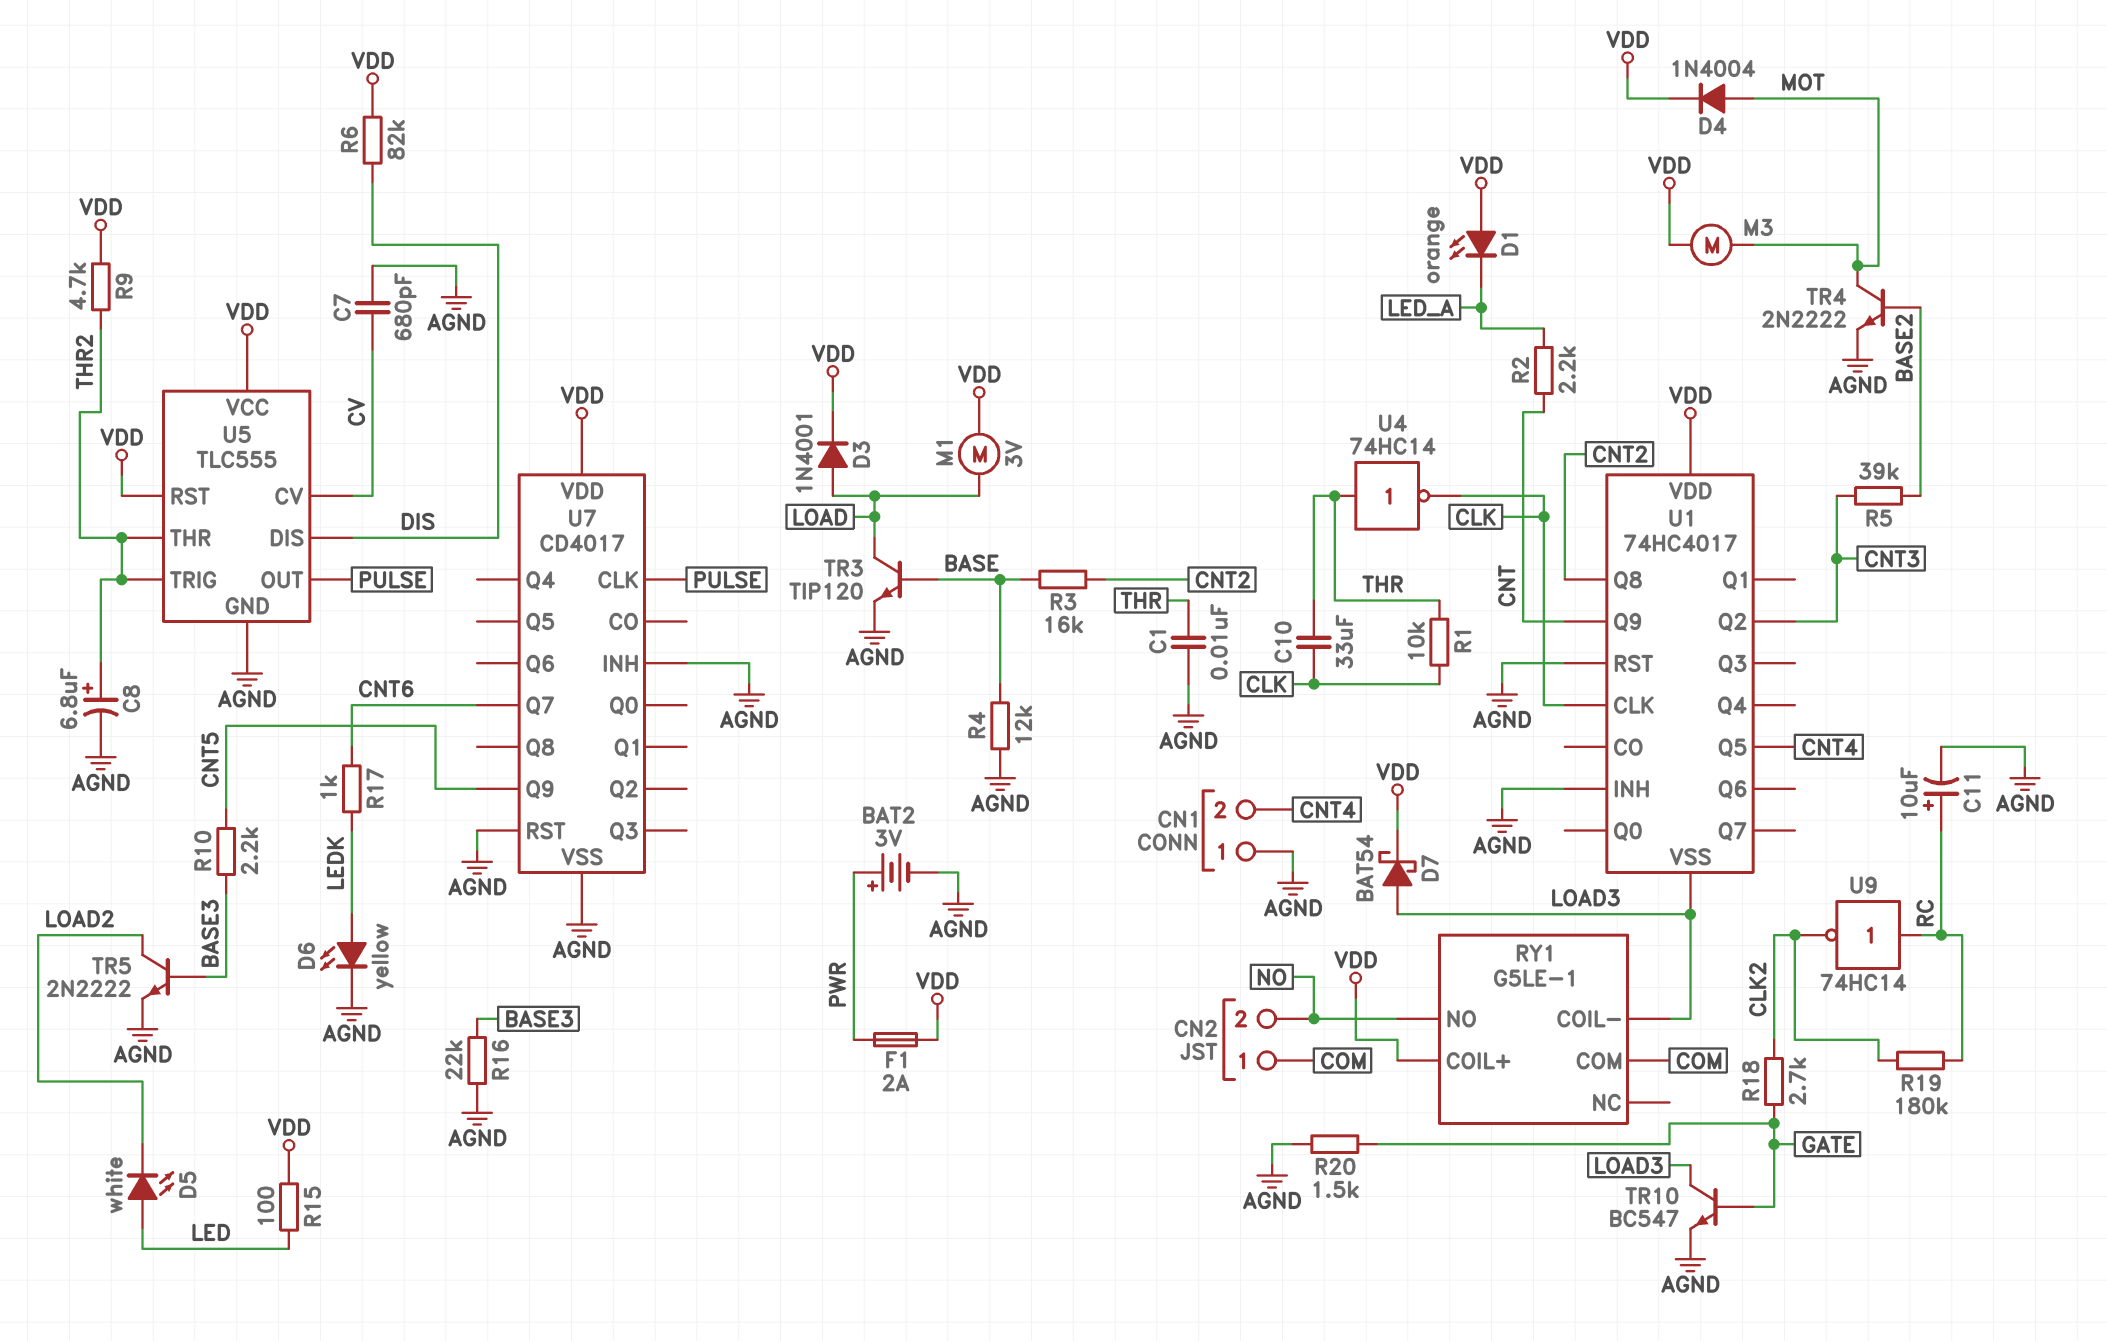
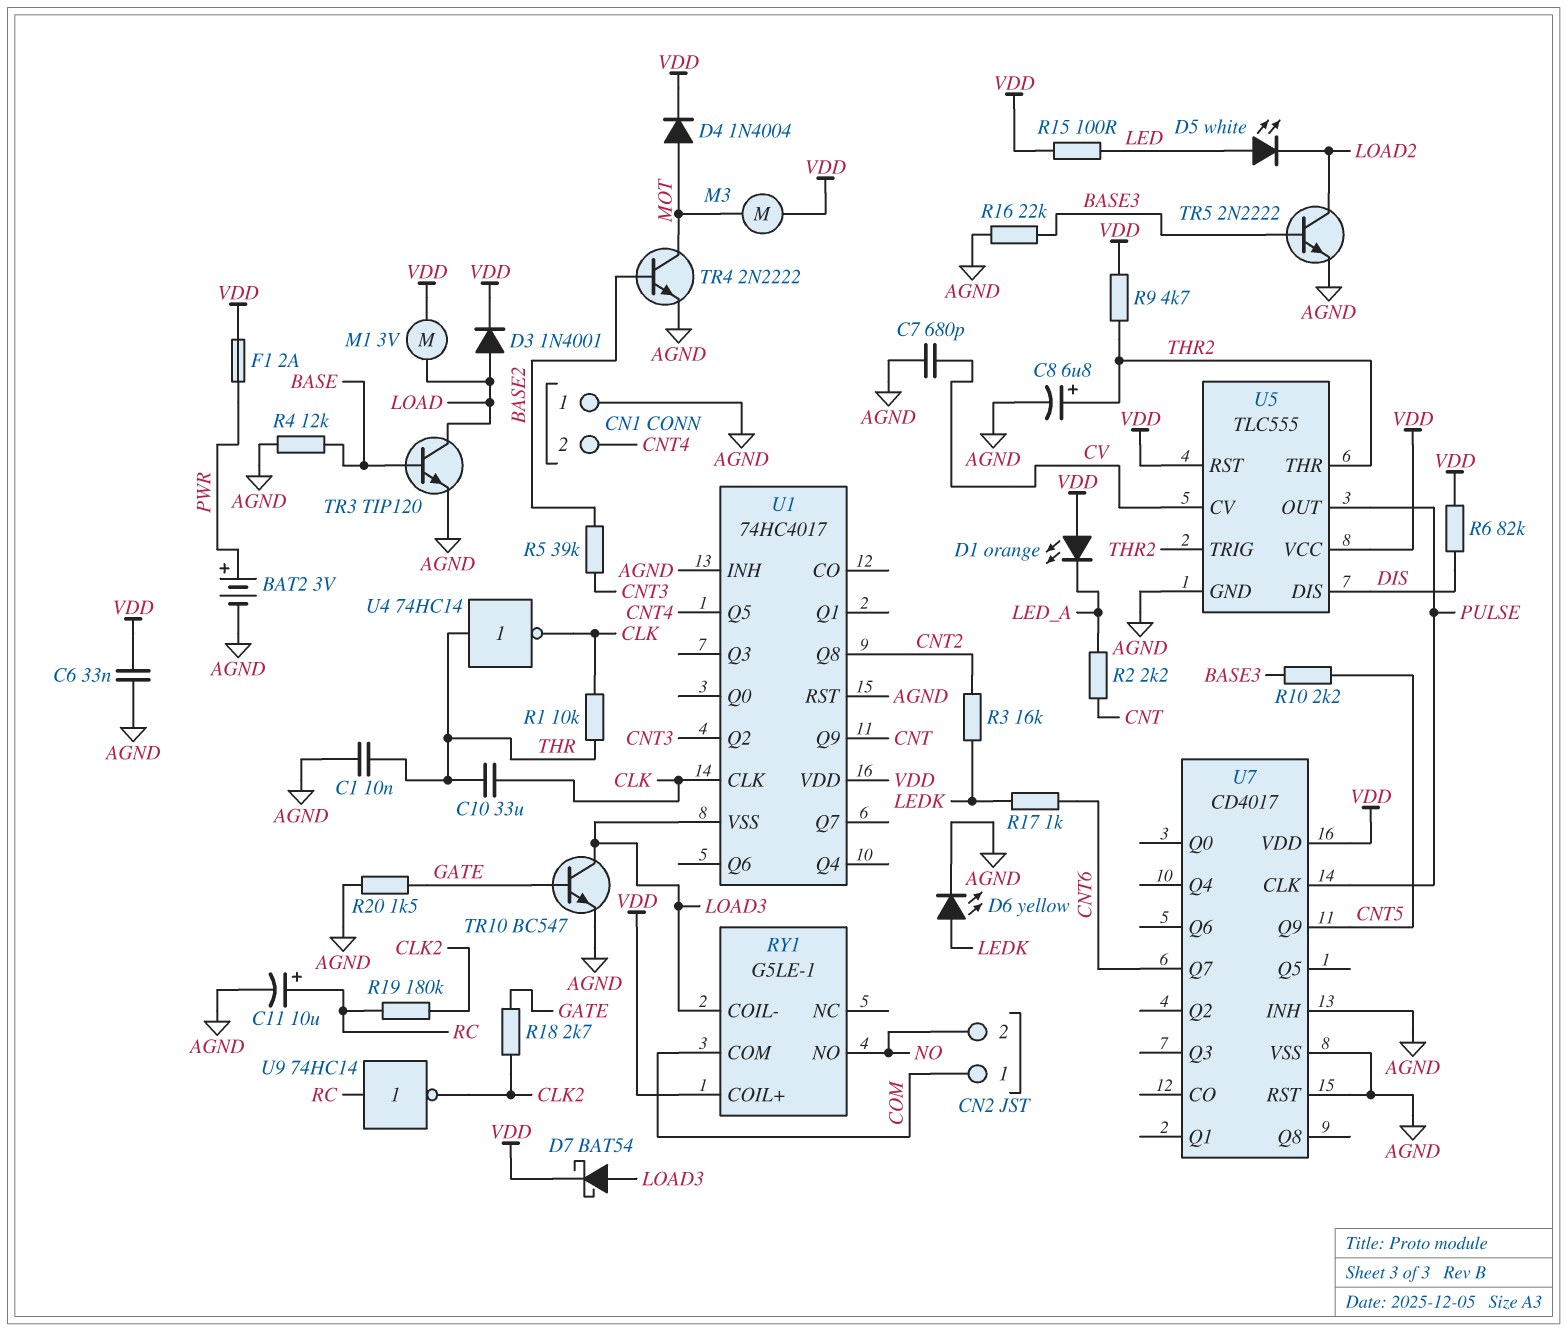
C6: none -> 33nF (AGND, VDD)
R3: 16k (BASE, CNT2) -> 16k (CNT2, LEDK)

